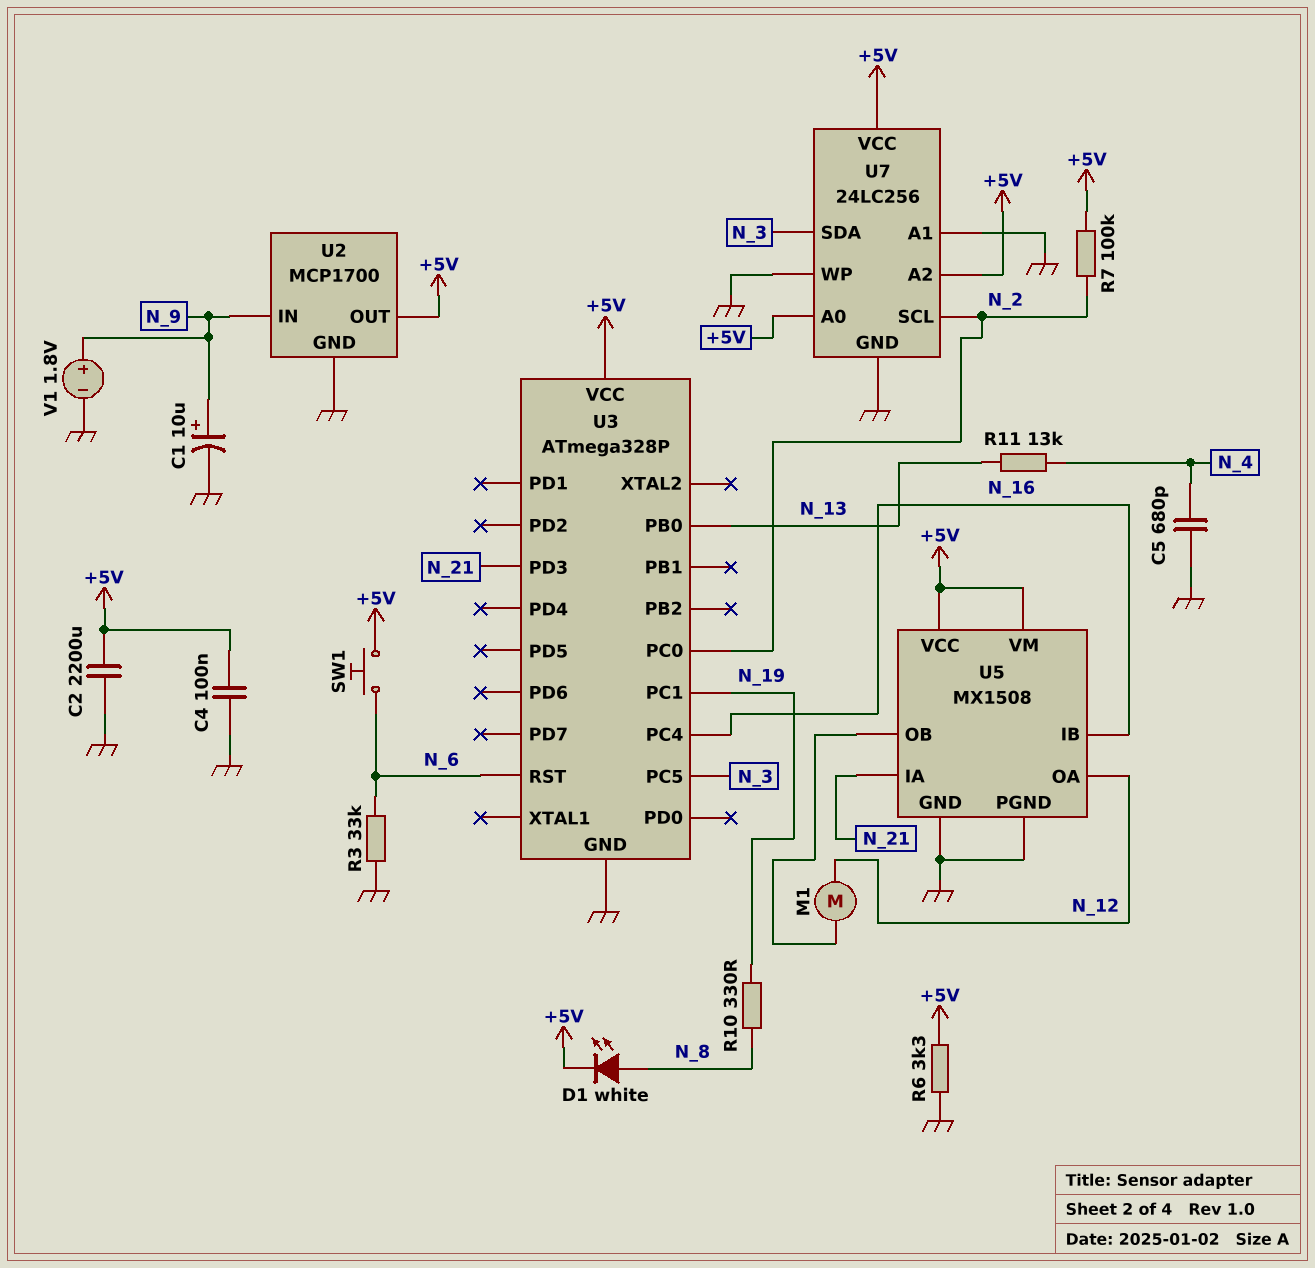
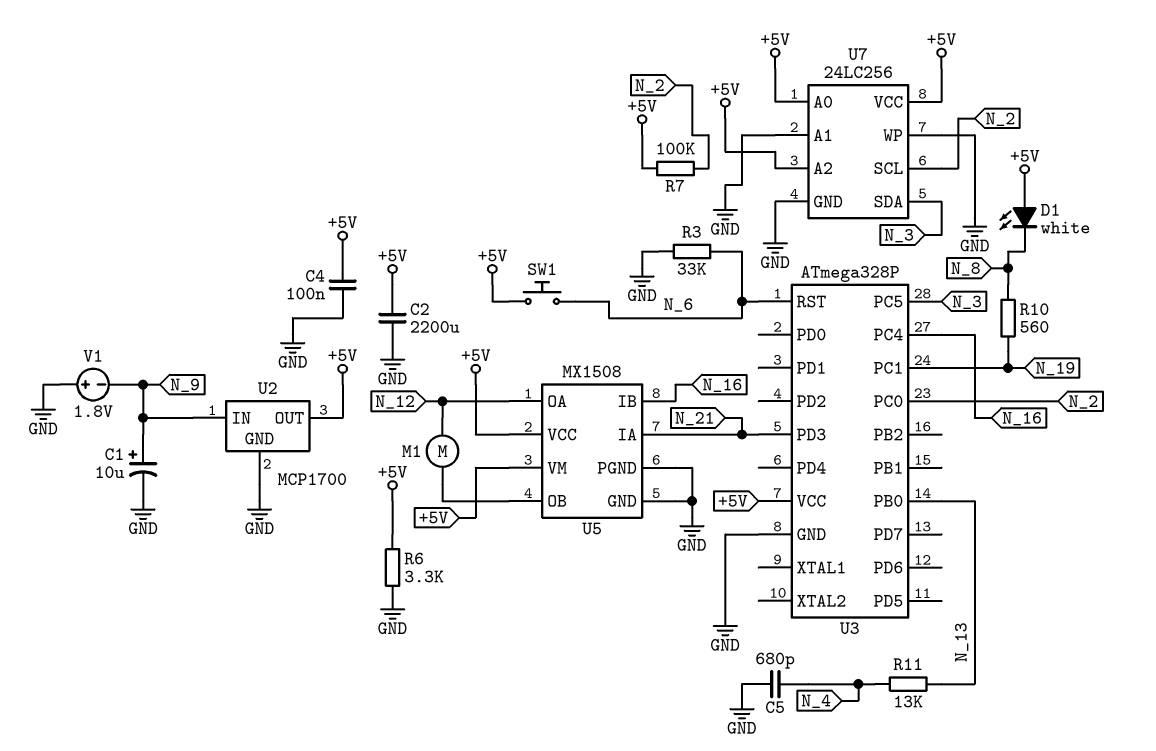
D1: LED white (A N_8, K +5V) -> LED white (A +5V, K N_8)
R10: 330 (N_8, N_19) -> 560 (N_8, N_19)
V1: 1.8V (plus N_9, minus GND) -> 1.8V (plus GND, minus N_9)

